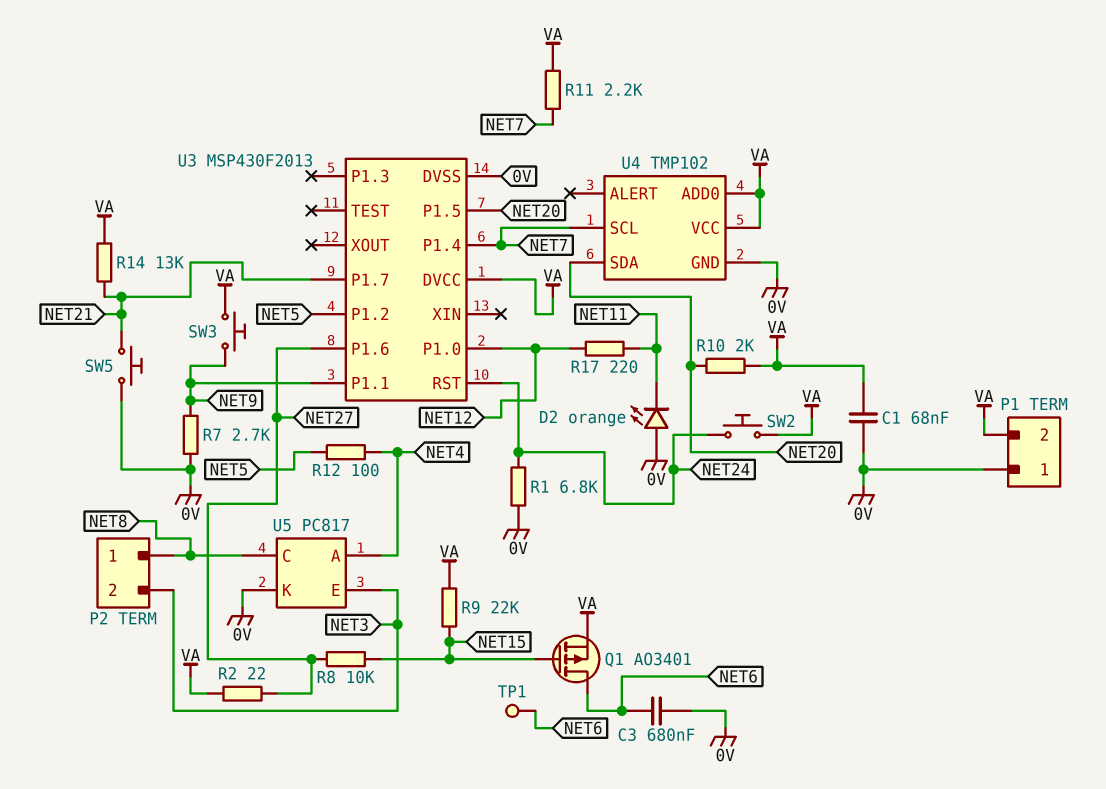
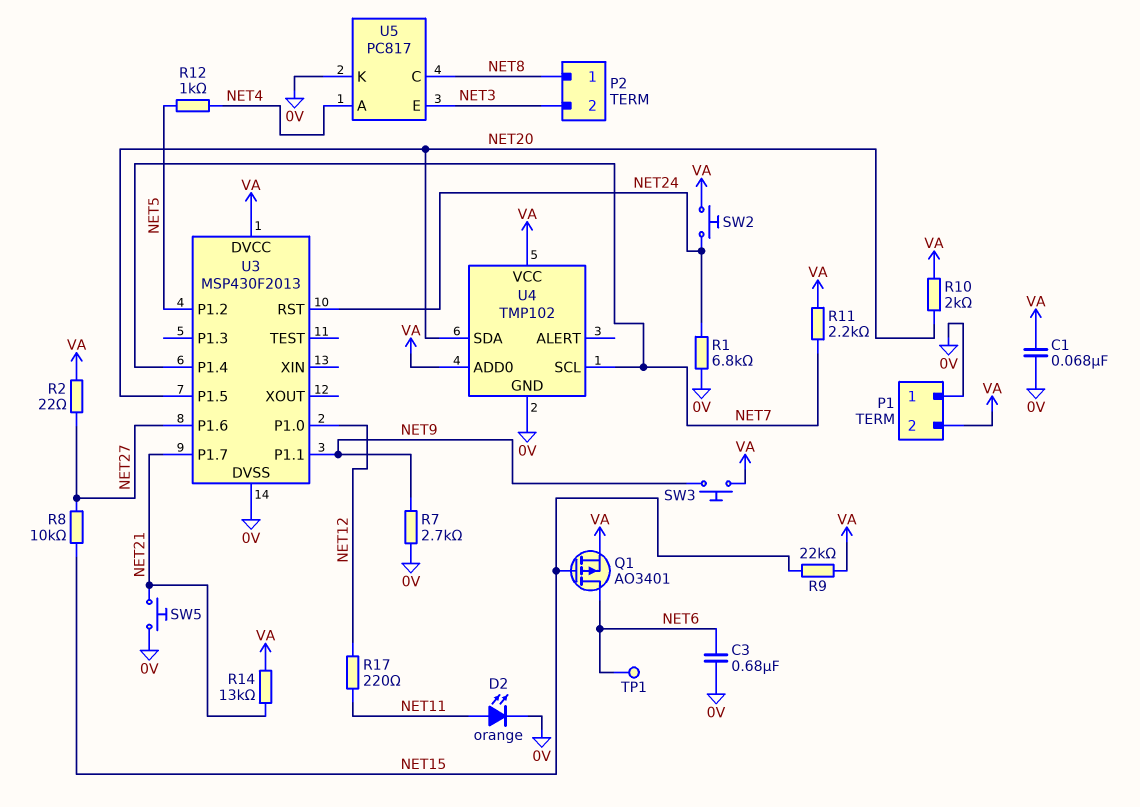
D2: LED orange (A 0V, K NET11) -> LED orange (A NET11, K 0V)
R12: 100 (NET4, NET5) -> 1k (NET4, NET5)

